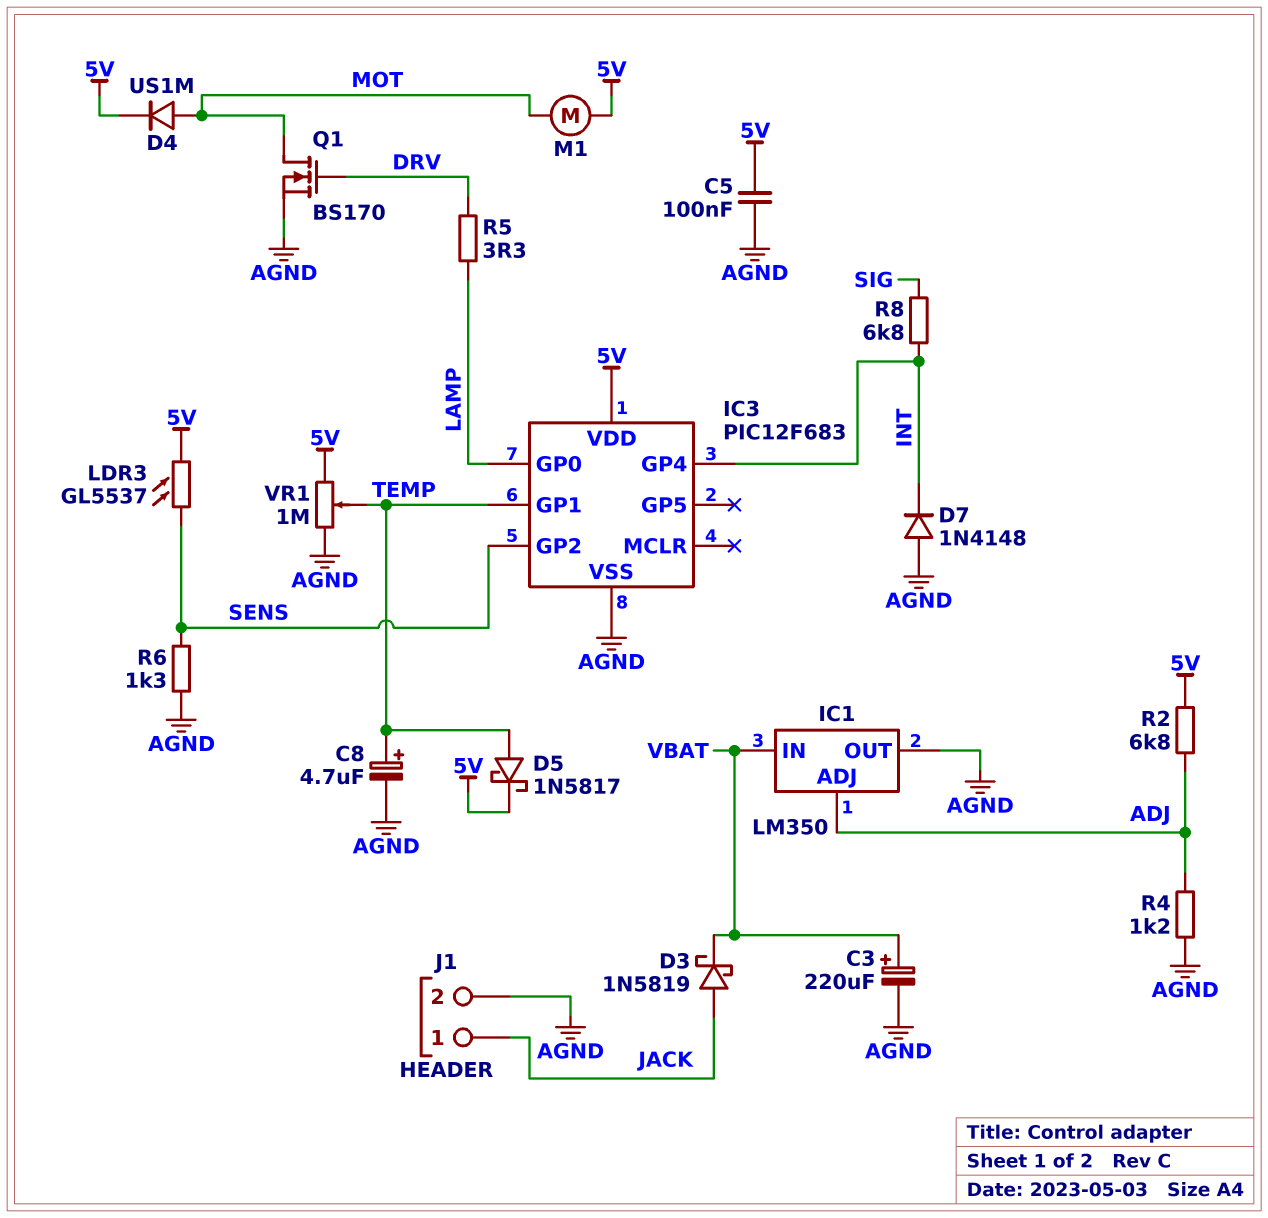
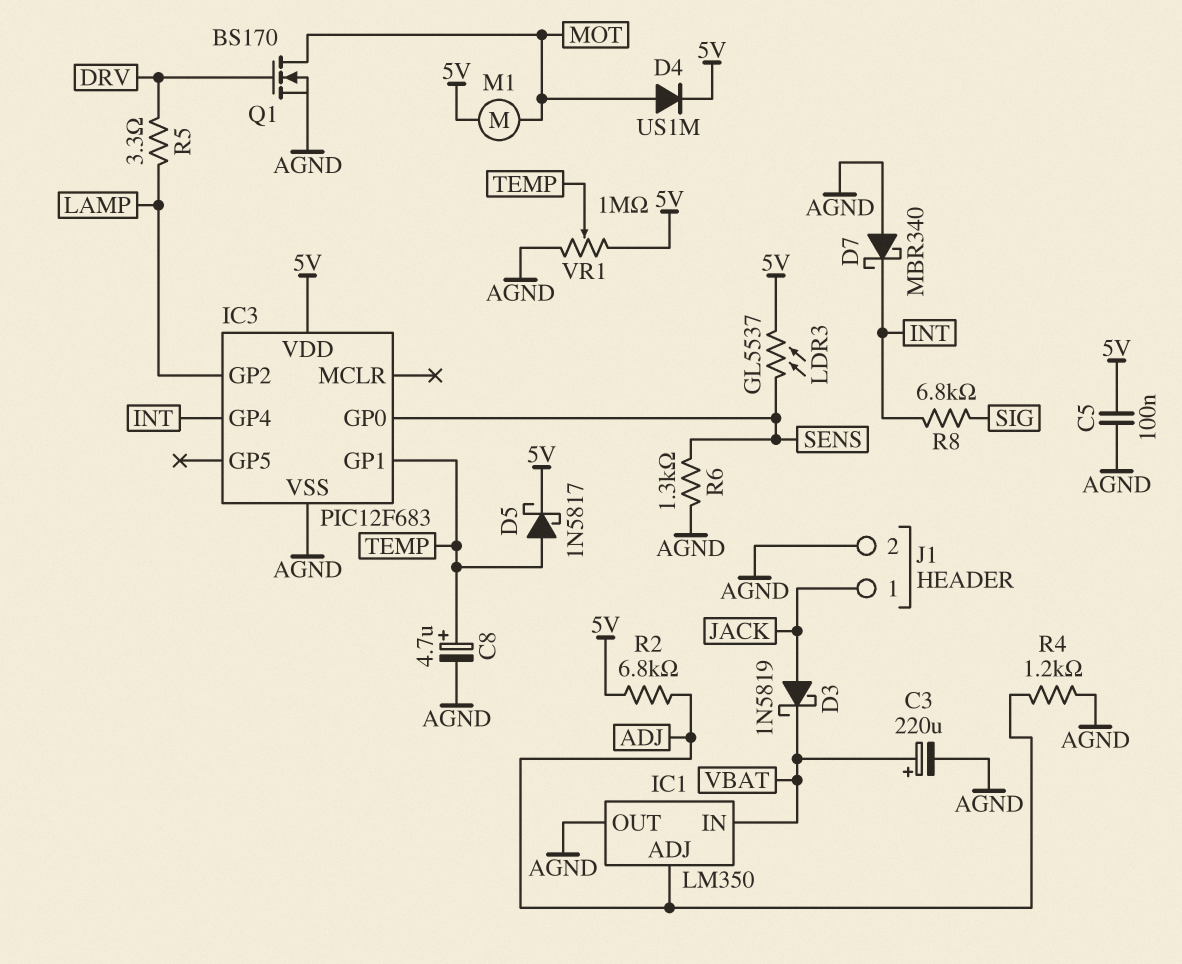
D7: diode 1N4148 (A AGND, K INT) -> schottky MBR340 (A AGND, K INT)
IC3 pin GP0: LAMP -> SENS
IC3 pin GP2: SENS -> LAMP

